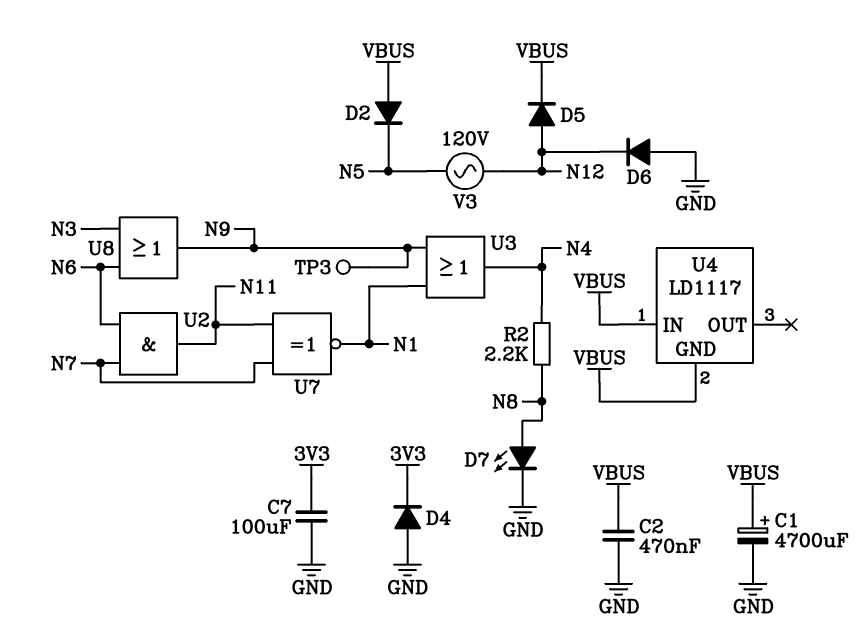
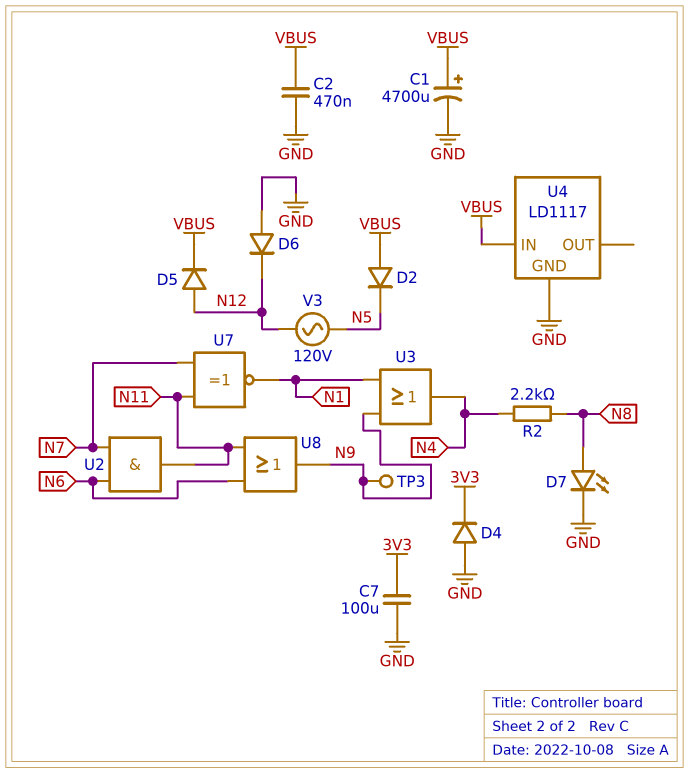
U4 pin GND: VBUS -> GND
U8: OR (in N3, in N6, out N9) -> OR (in N6, in N11, out N9)

